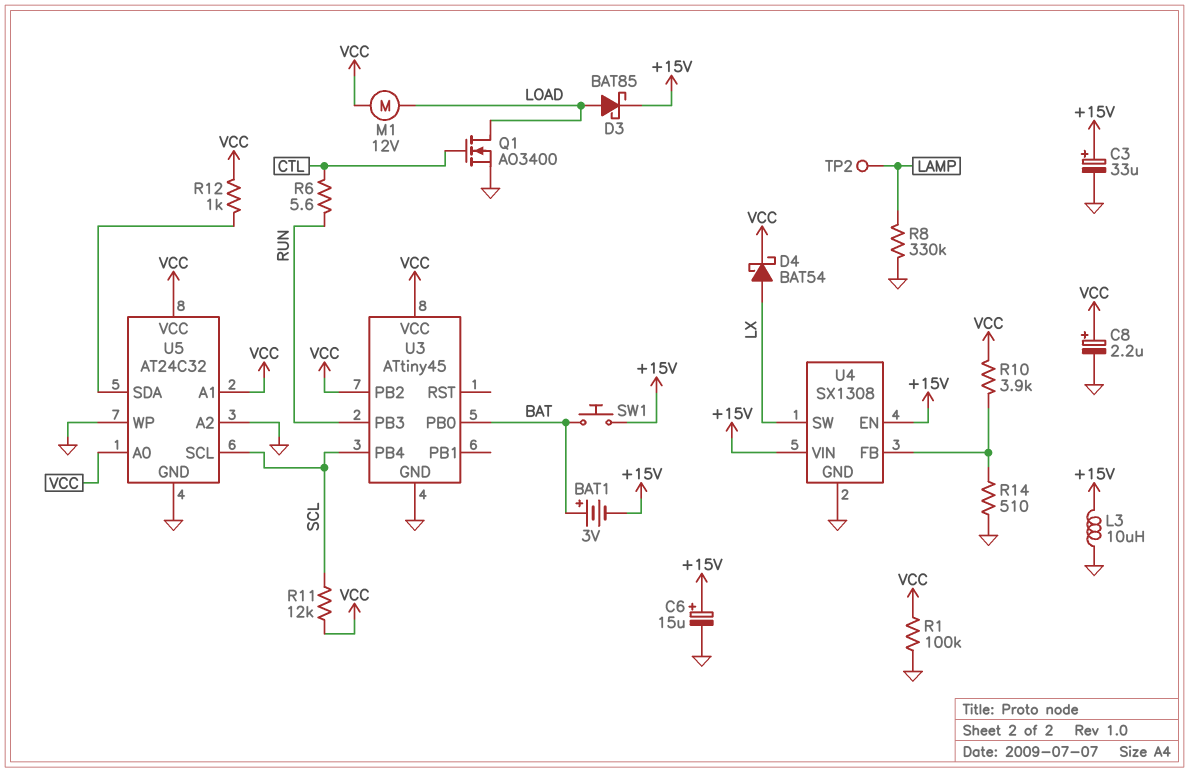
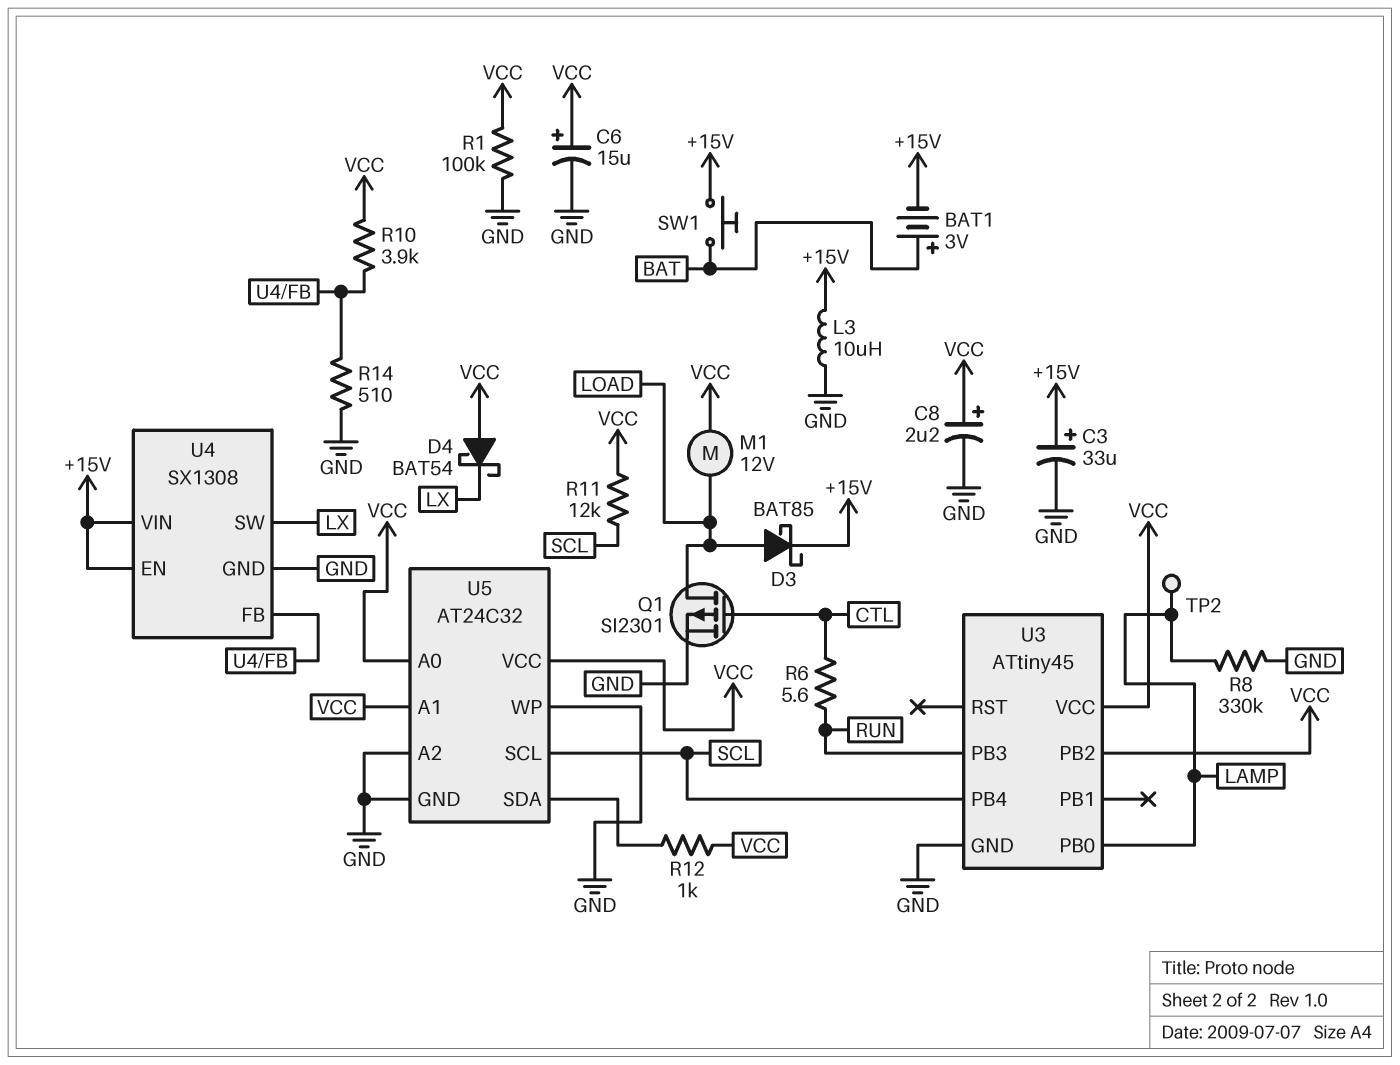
C6: 15uF (plus +15V, minus GND) -> 15uF (plus VCC, minus GND)
D4: schottky BAT54 (A LX, K VCC) -> schottky BAT54 (A VCC, K LX)
Q1: NMOS AO3400 (G CTL, D LOAD, S GND) -> PMOS SI2301 (G CTL, D LOAD, S GND)
U3 pin PB0: BAT -> LAMP

